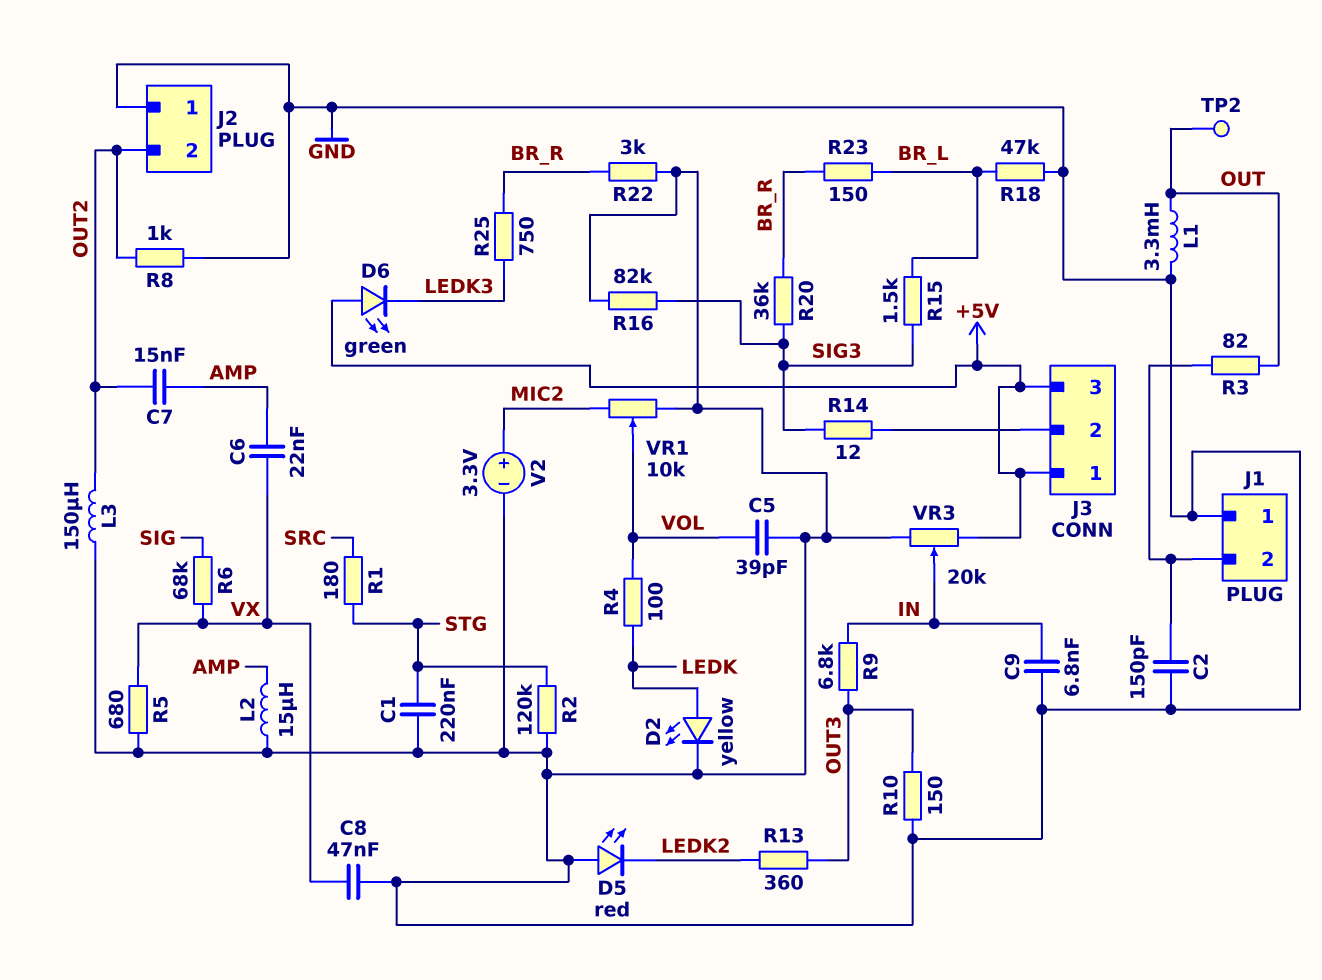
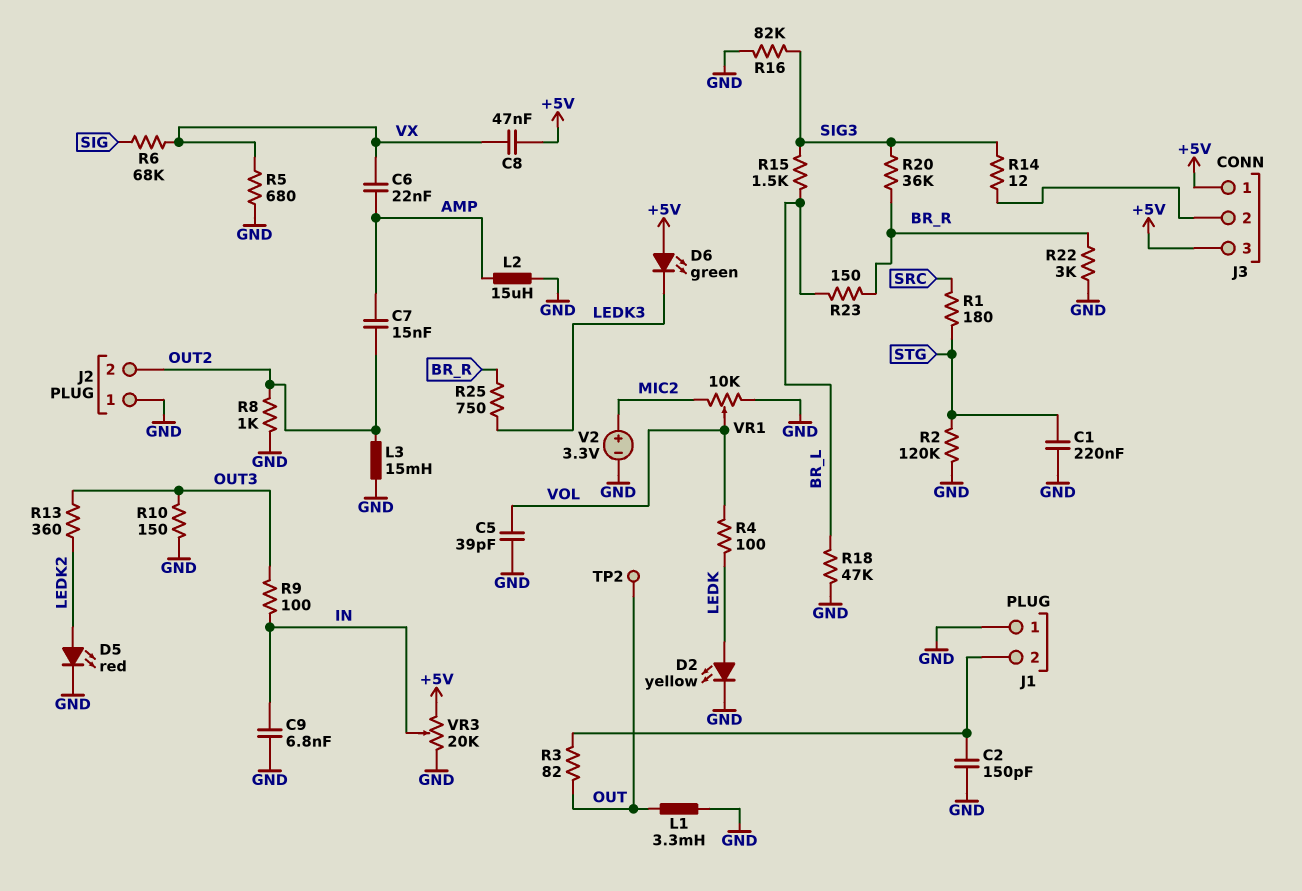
C8: 47nF (GND, VX) -> 47nF (+5V, VX)
D5: LED red (A GND, K LEDK2) -> LED red (A LEDK2, K GND)
L3: 150uH (GND, OUT2) -> 15mH (GND, OUT2)
R9: 6.8k (IN, OUT3) -> 100 (IN, OUT3)

